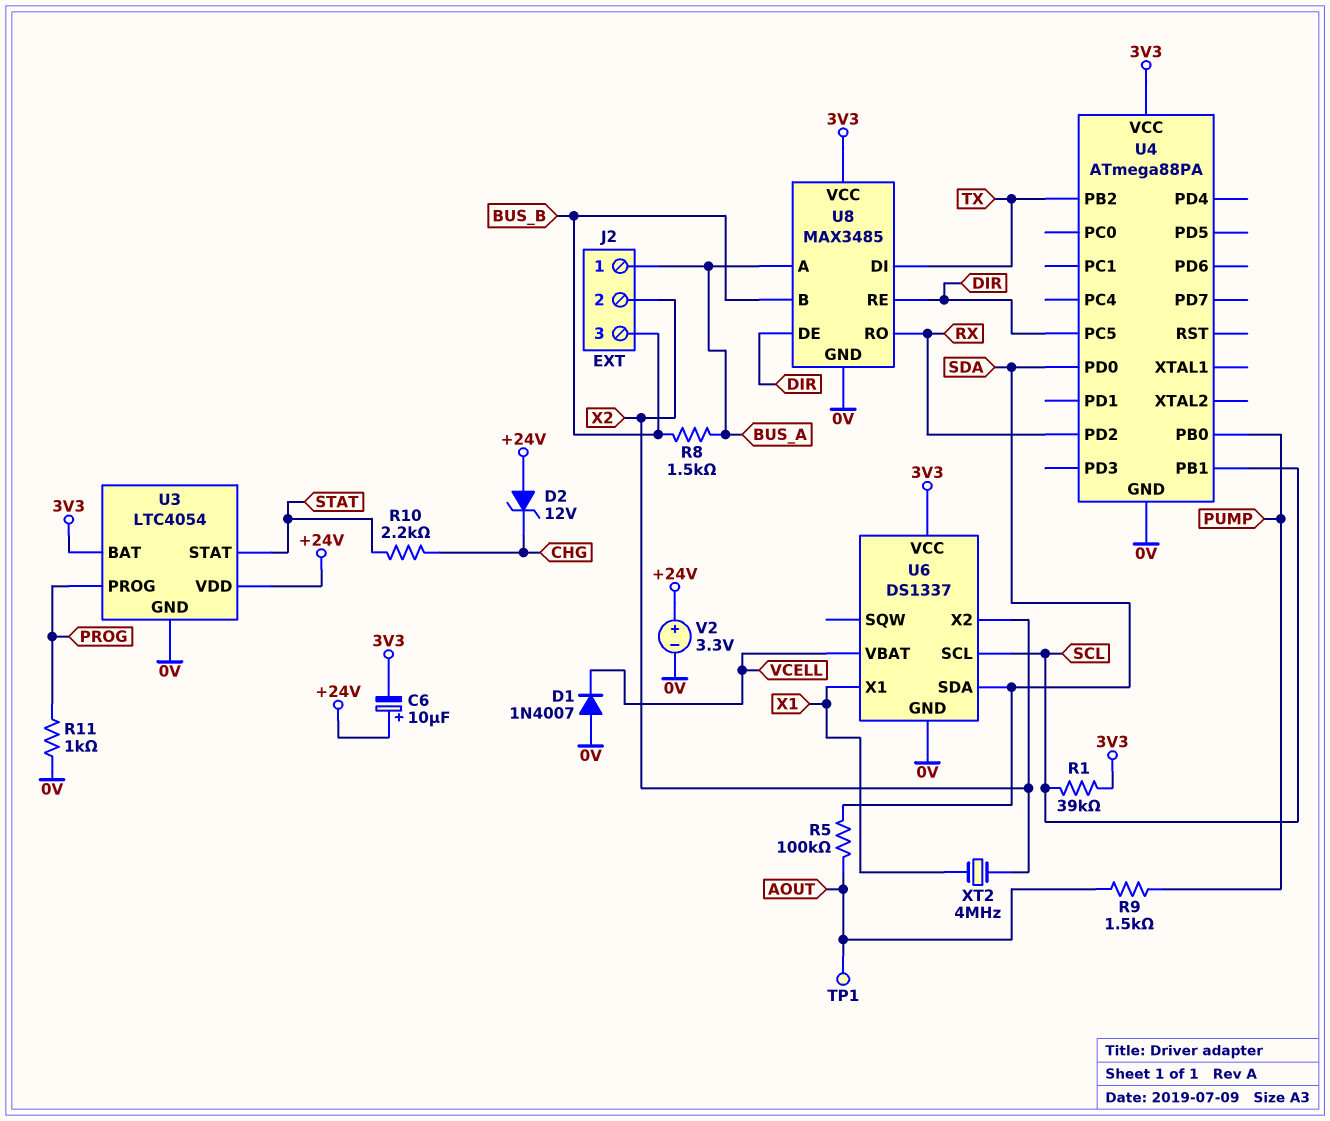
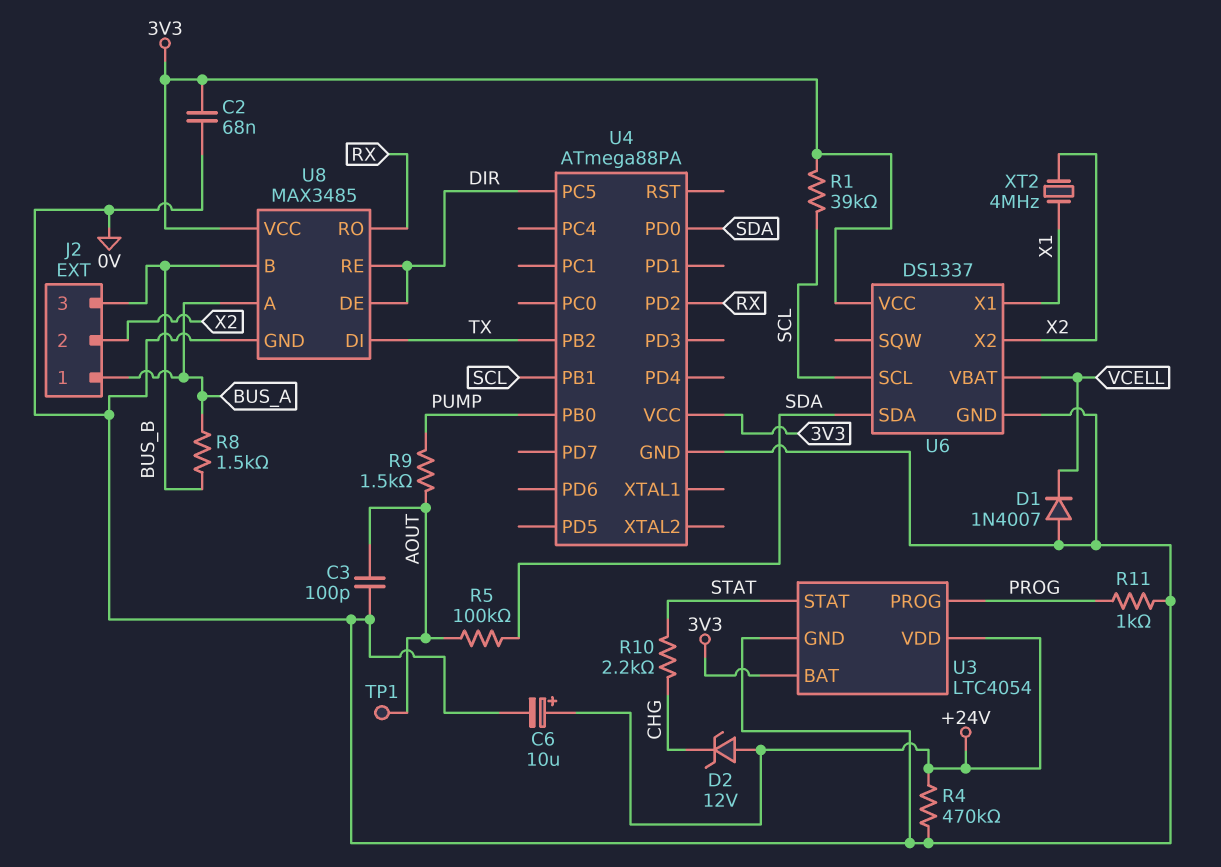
C2: none -> 68nF (0V, 3V3)
C3: none -> 100pF (0V, AOUT)
C6: 10uF (plus +24V, minus 3V3) -> 10uF (plus +24V, minus 0V)
R4: none -> 470k (+24V, 0V)
V2: 3.3V (plus +24V, minus 0V) -> none

